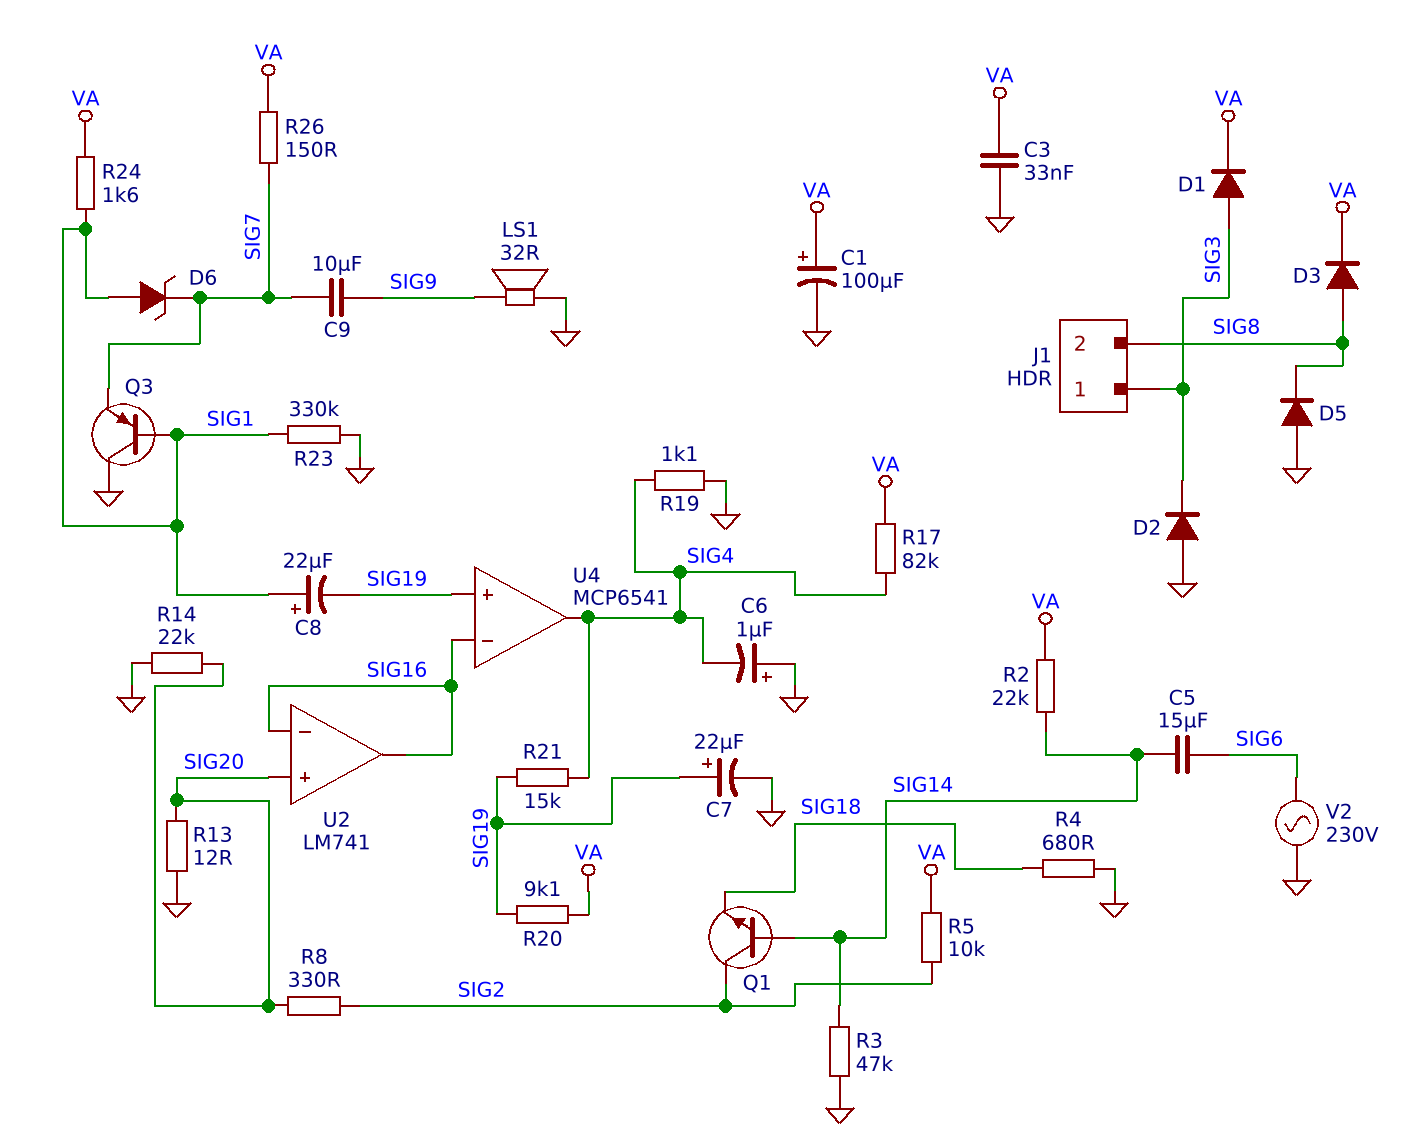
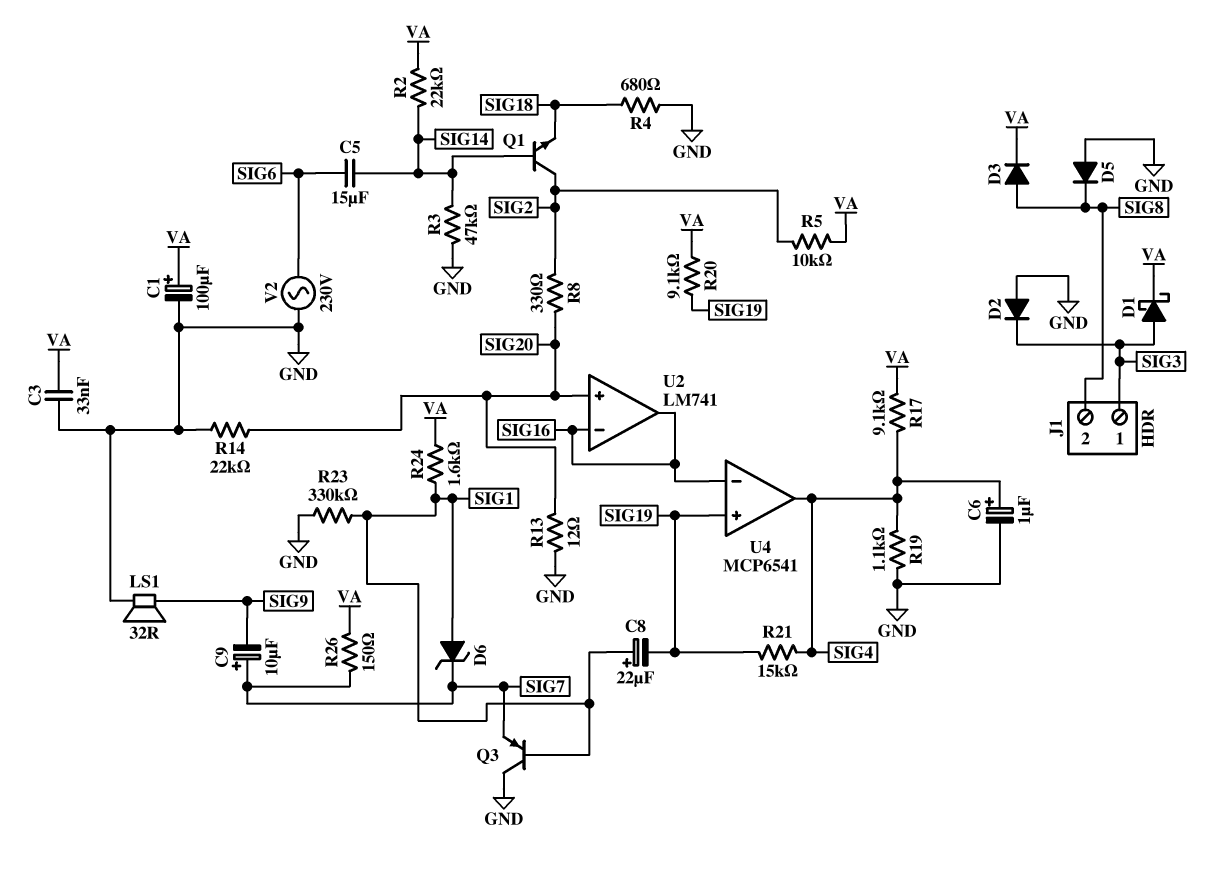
C6: 1uF (plus GND, minus SIG4) -> 1uF (plus SIG4, minus GND)
C7: 22uF (plus SIG19, minus GND) -> none
C9: 10uF (SIG7, SIG9) -> 10uF (plus SIG7, minus SIG9)
D1: diode (A SIG3, K VA) -> schottky (A SIG3, K VA)
R17: 82k (SIG4, VA) -> 9.1k (SIG4, VA)

